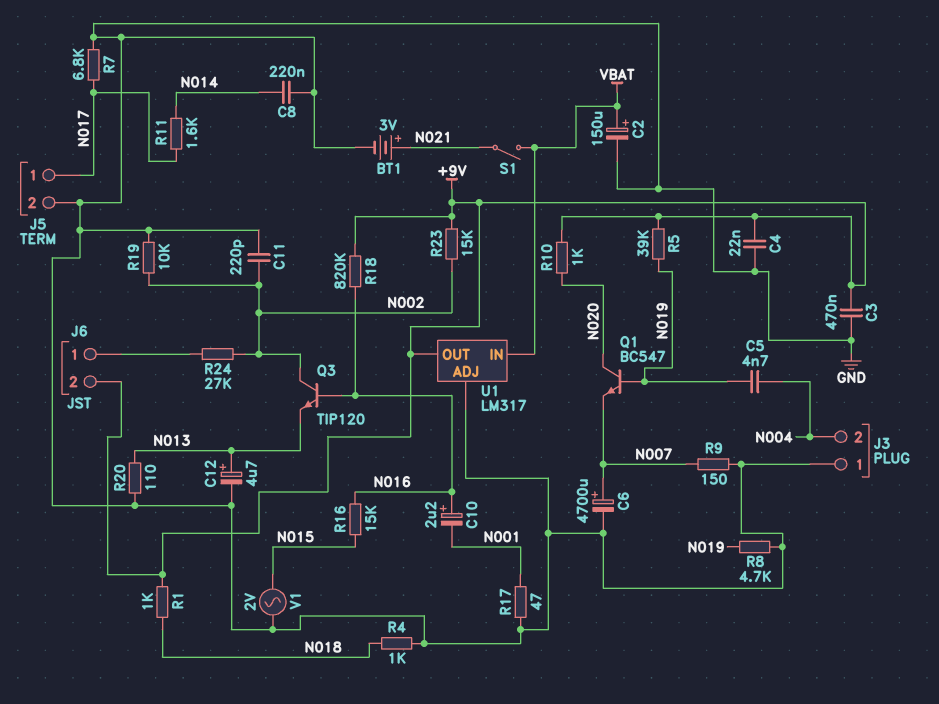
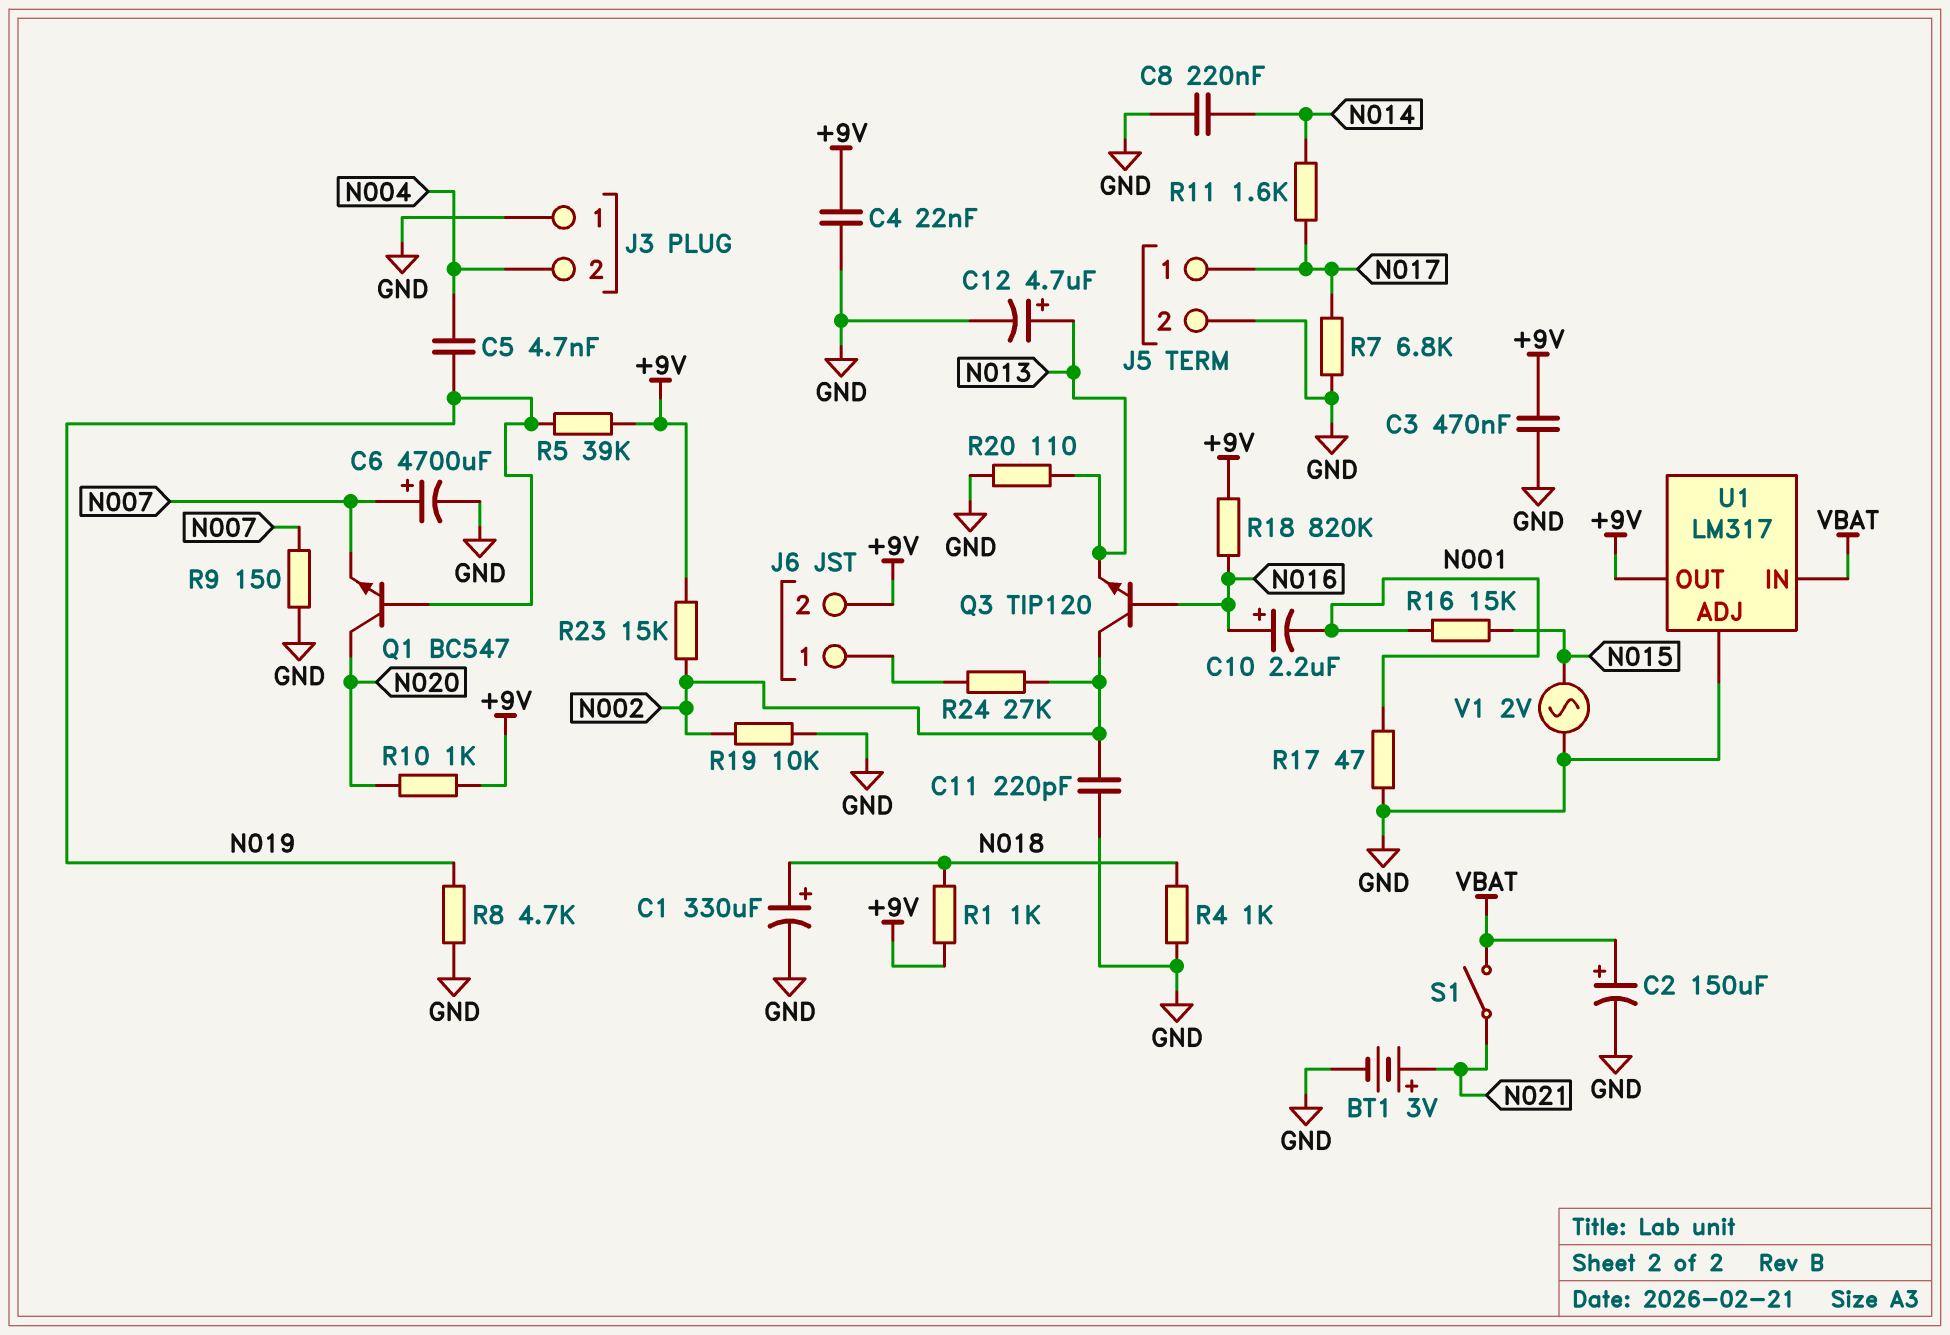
C1: none -> 330uF (plus N018, minus GND)
R16: 15k (N015, N016) -> 15k (N001, N015)

